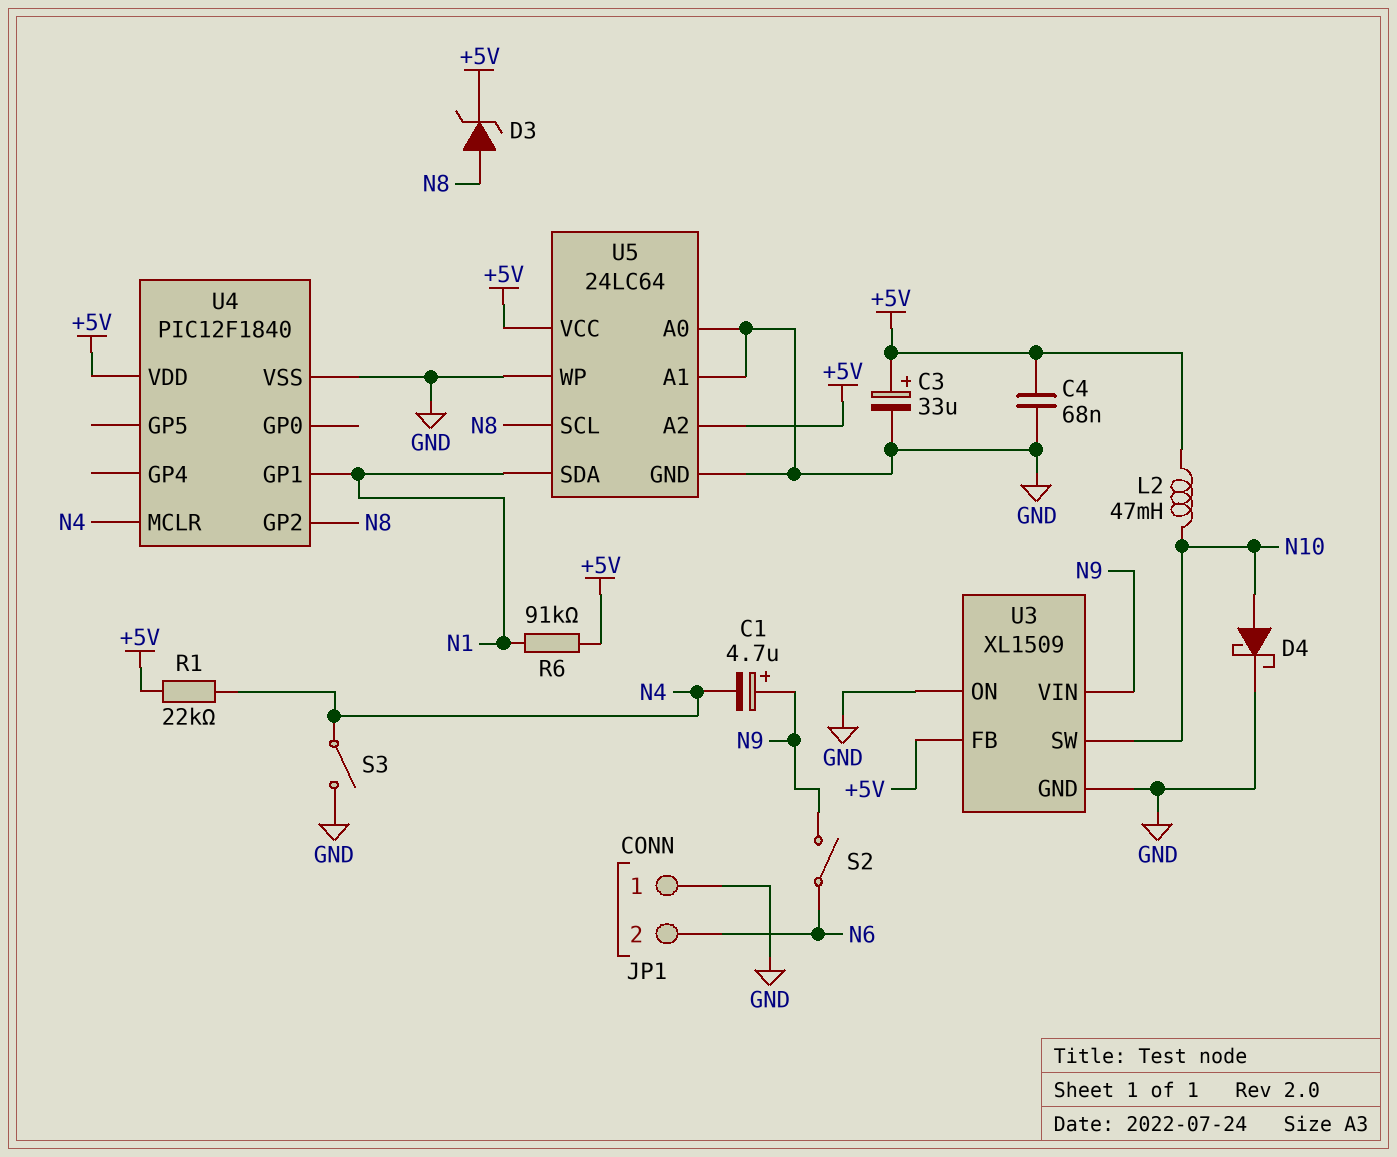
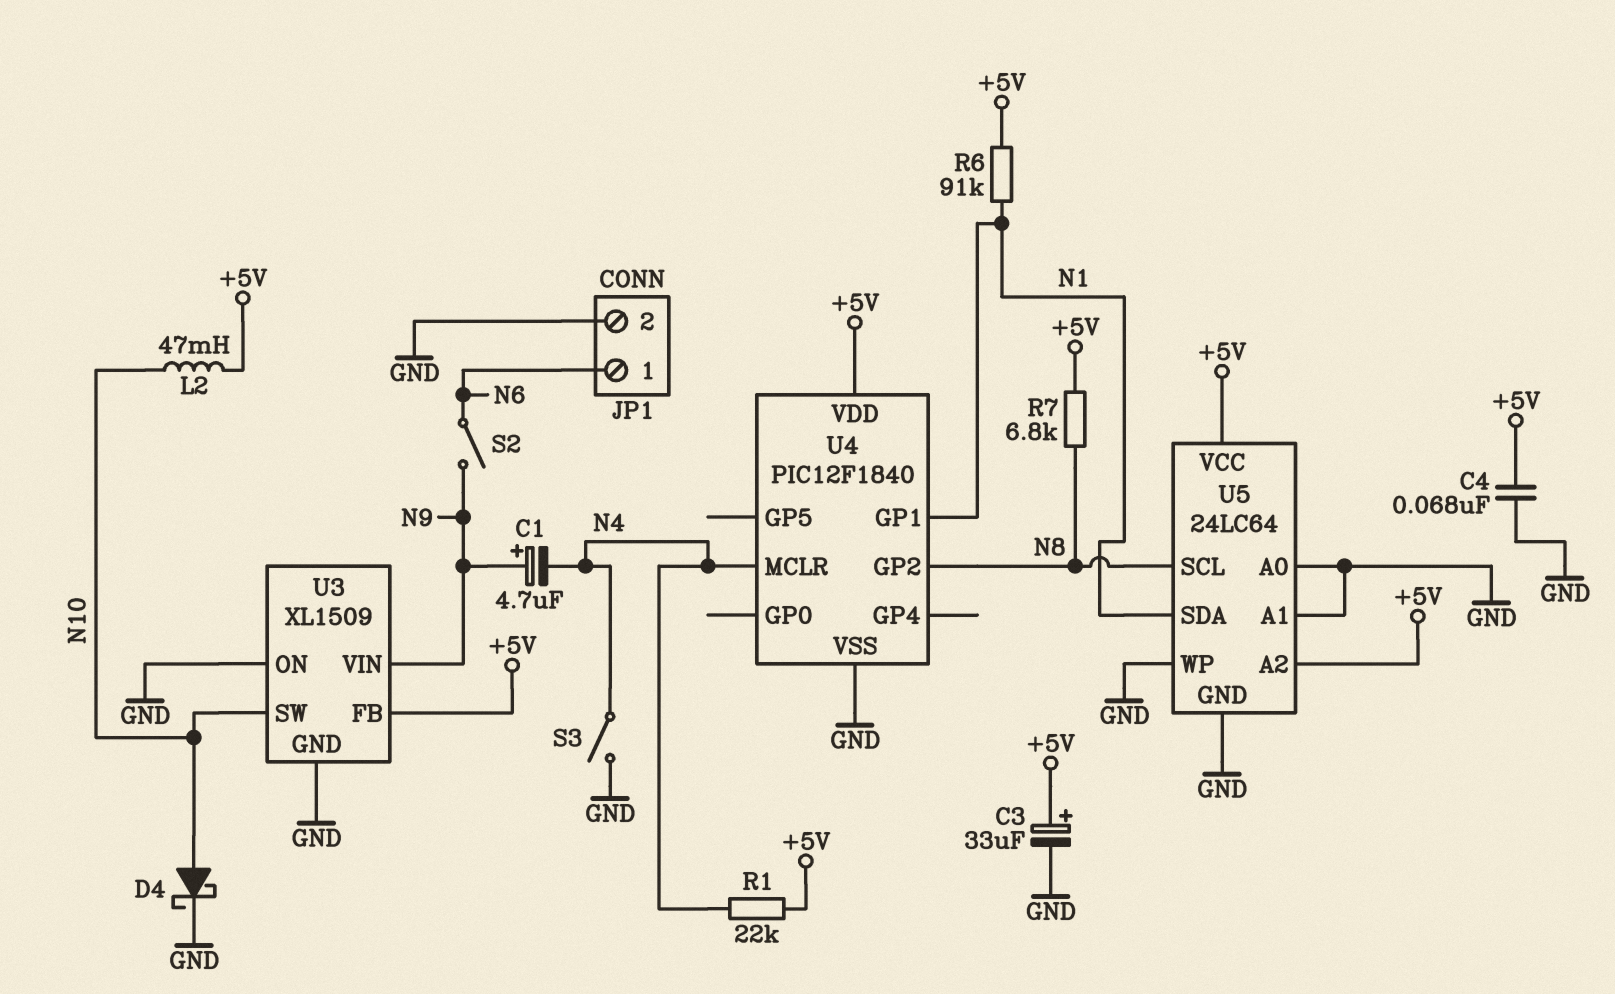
D3: zener (A N8, K +5V) -> none
JP1 pin 1: GND -> N6
JP1 pin 2: N6 -> GND
R7: none -> 6.8k (+5V, N8)

